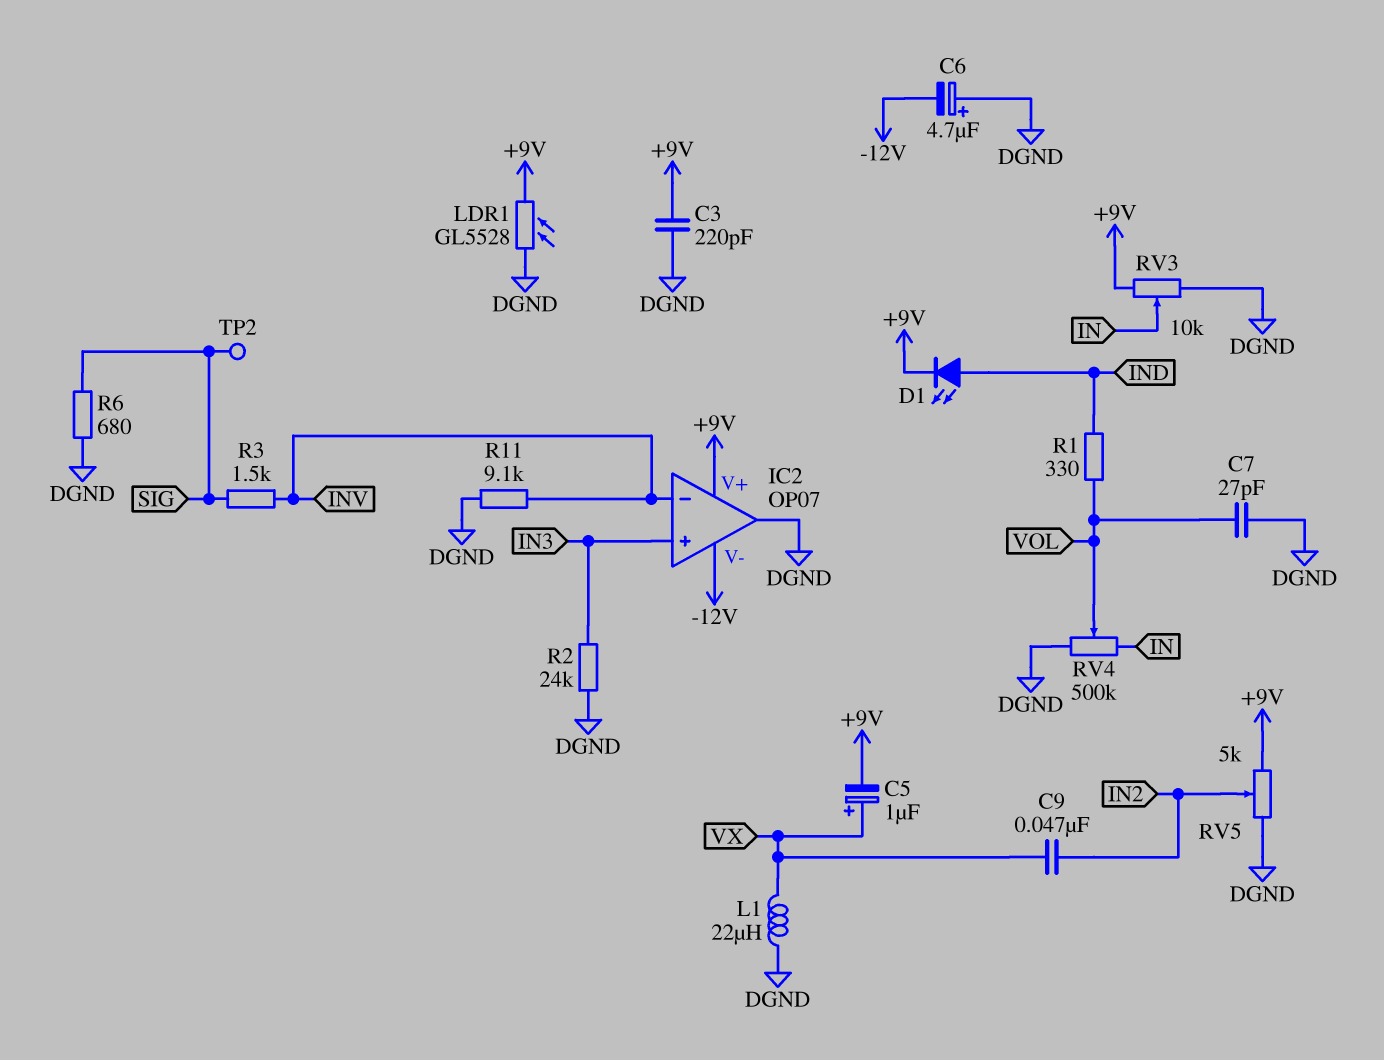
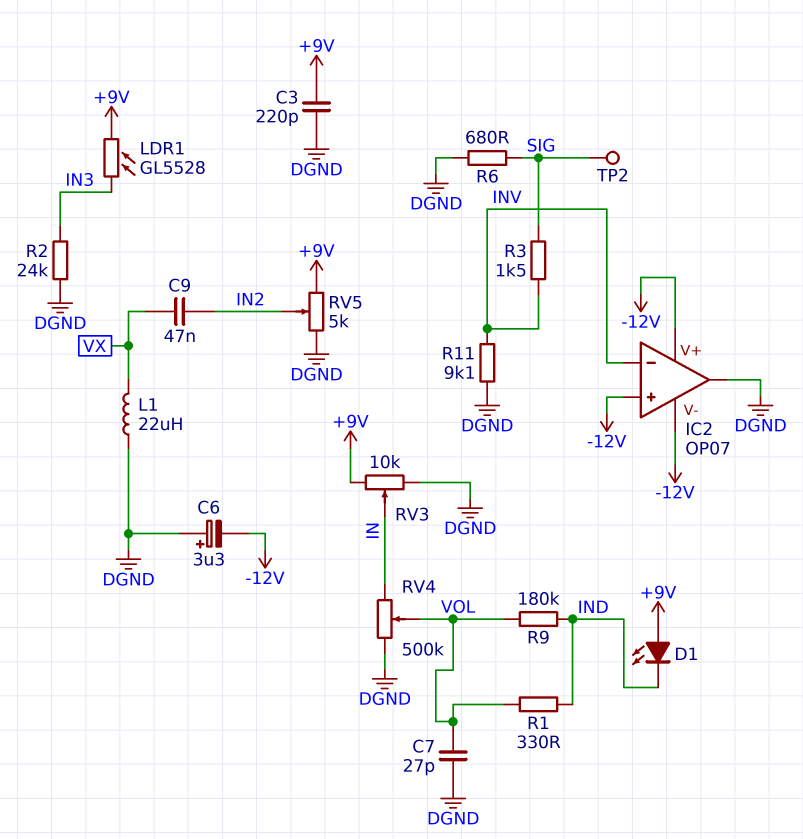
C5: 1uF (plus VX, minus +9V) -> none
C6: 4.7uF (plus DGND, minus -12V) -> 3.3uF (plus DGND, minus -12V)
D1: LED (A IND, K +9V) -> LED (A +9V, K IND)
IC2 pin V+: +9V -> -12V
IC2 pin in+: IN3 -> -12V
LDR1: GL5528 (+9V, DGND) -> GL5528 (+9V, IN3)
R9: none -> 180k (IND, VOL)

